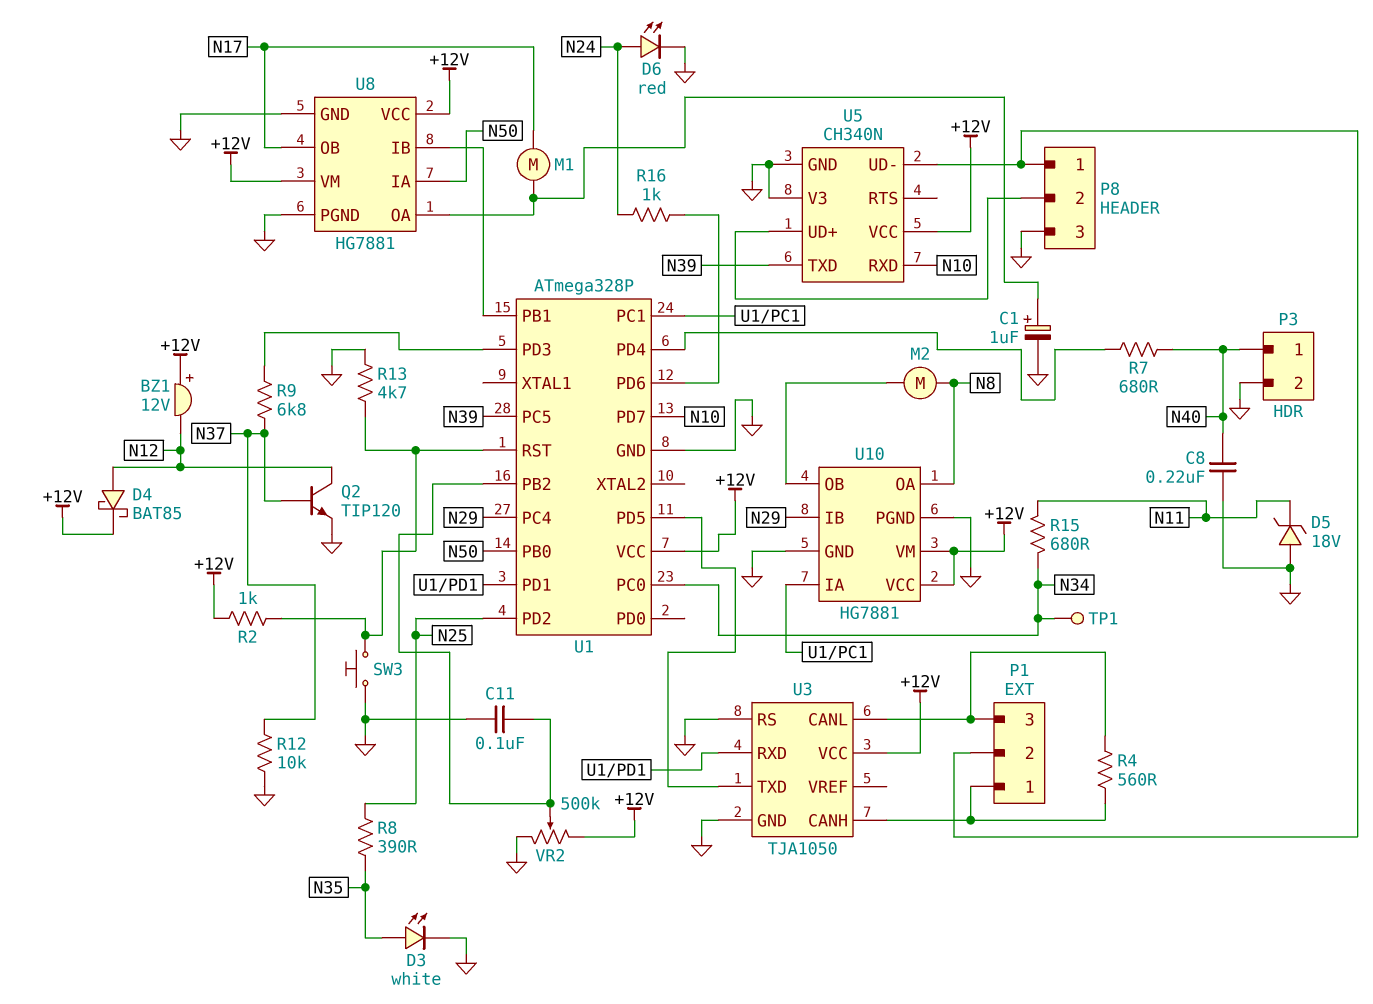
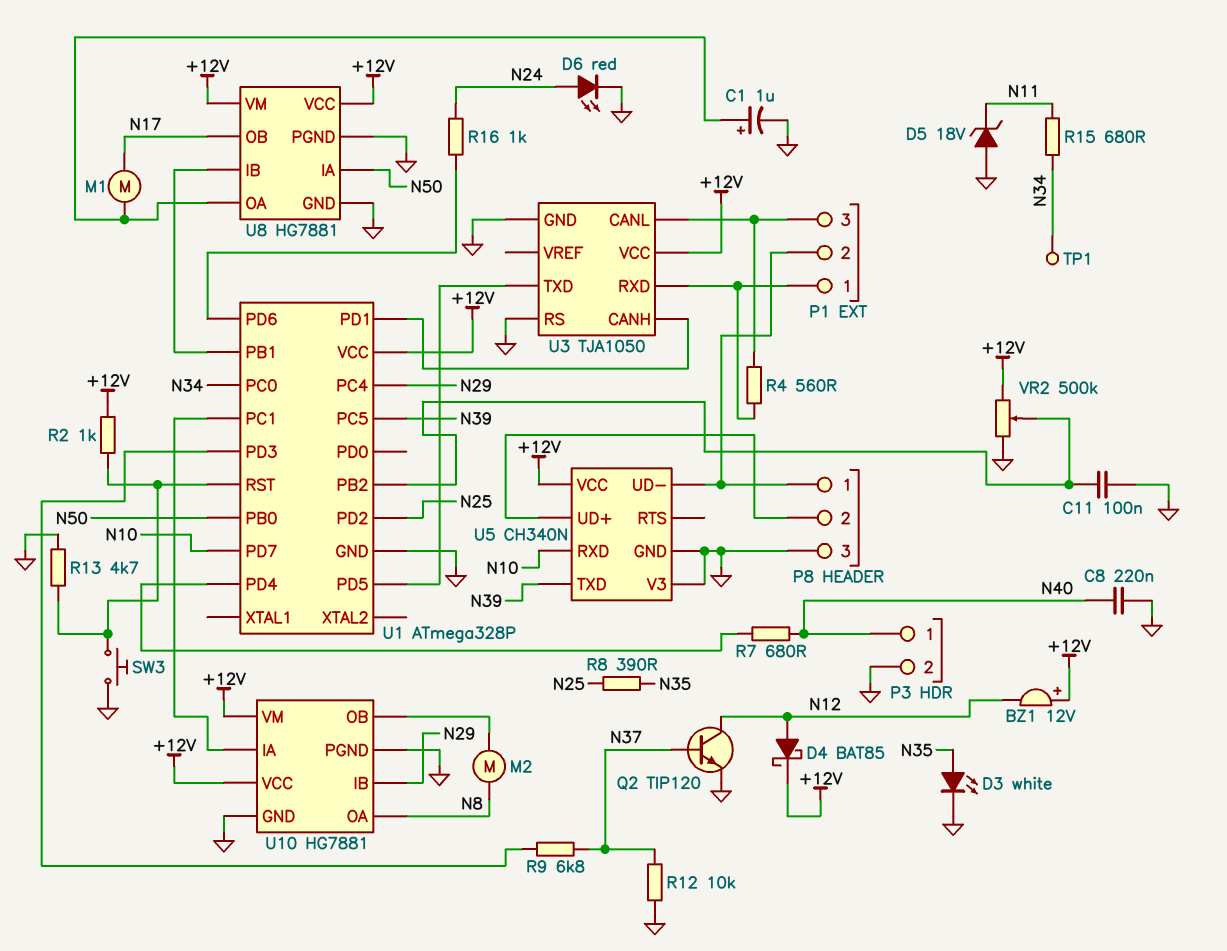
U3 pin CANH: P1/1 -> U1/PD1
U3 pin RXD: U1/PD1 -> P1/1

